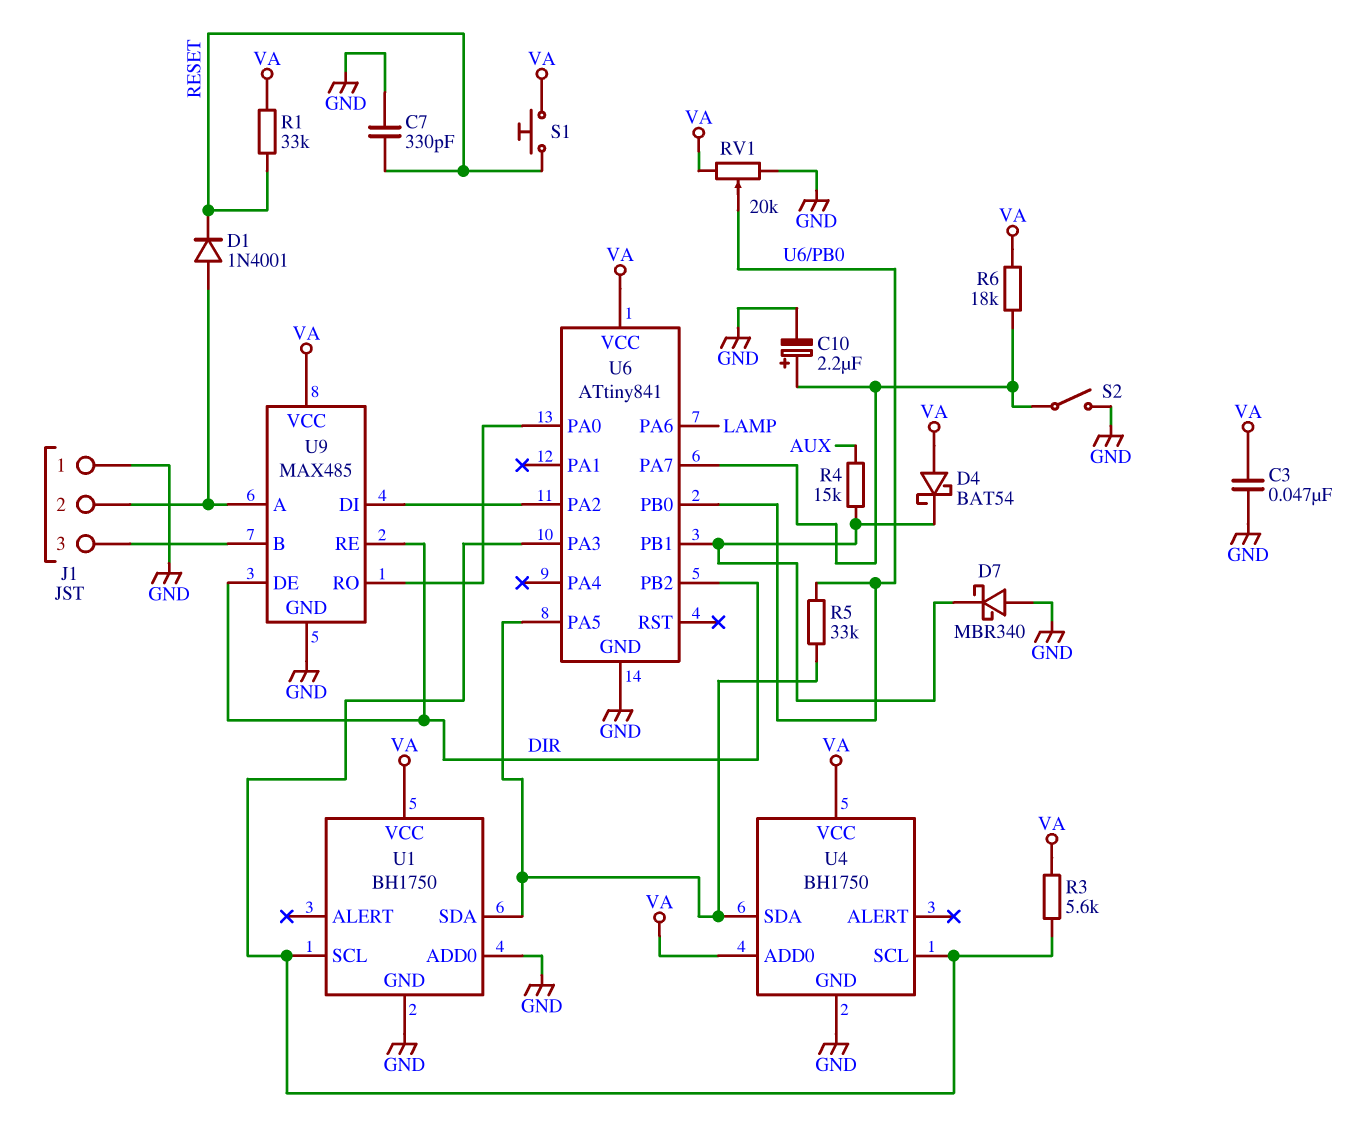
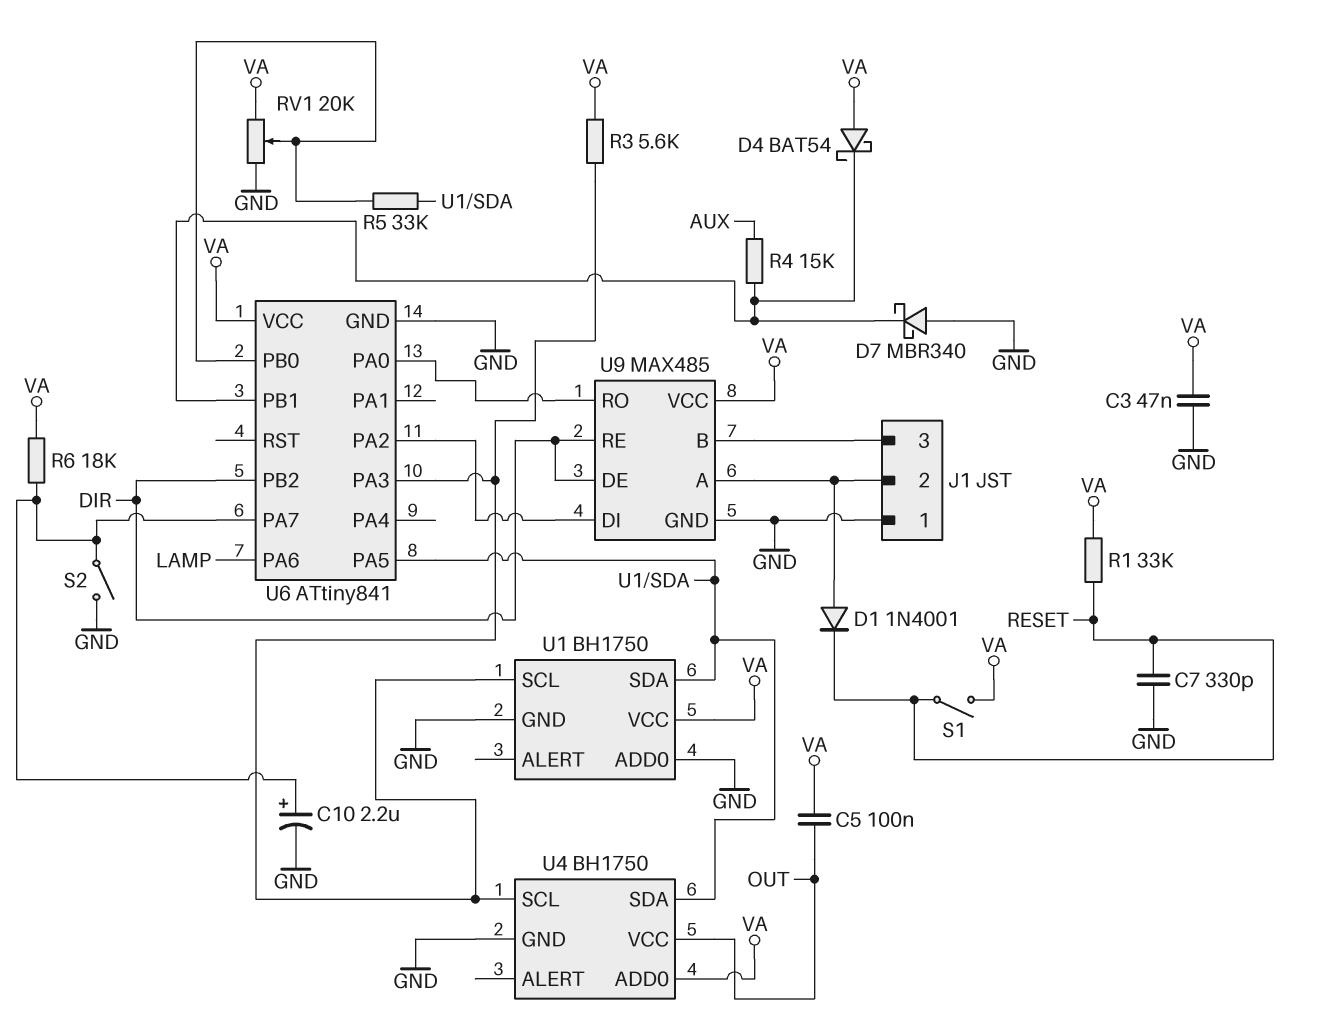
C5: none -> 100nF (OUT, VA)
S1: button (RESET, VA) -> switch (RESET, VA)
U4 pin VCC: VA -> OUT

